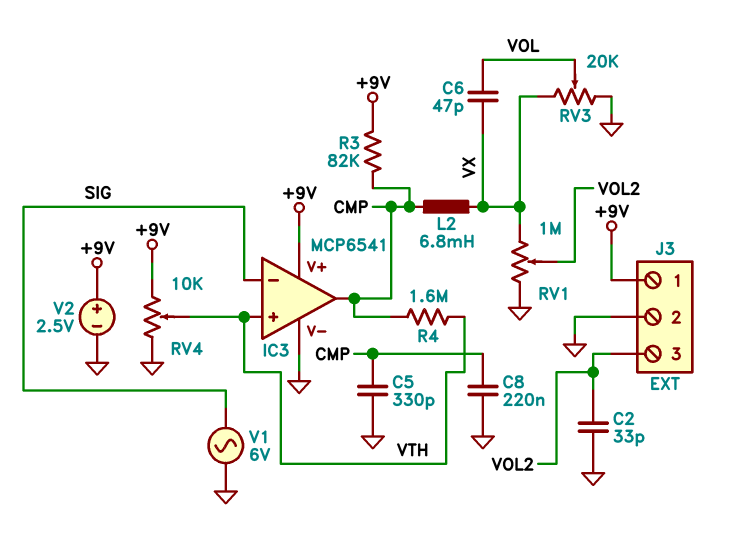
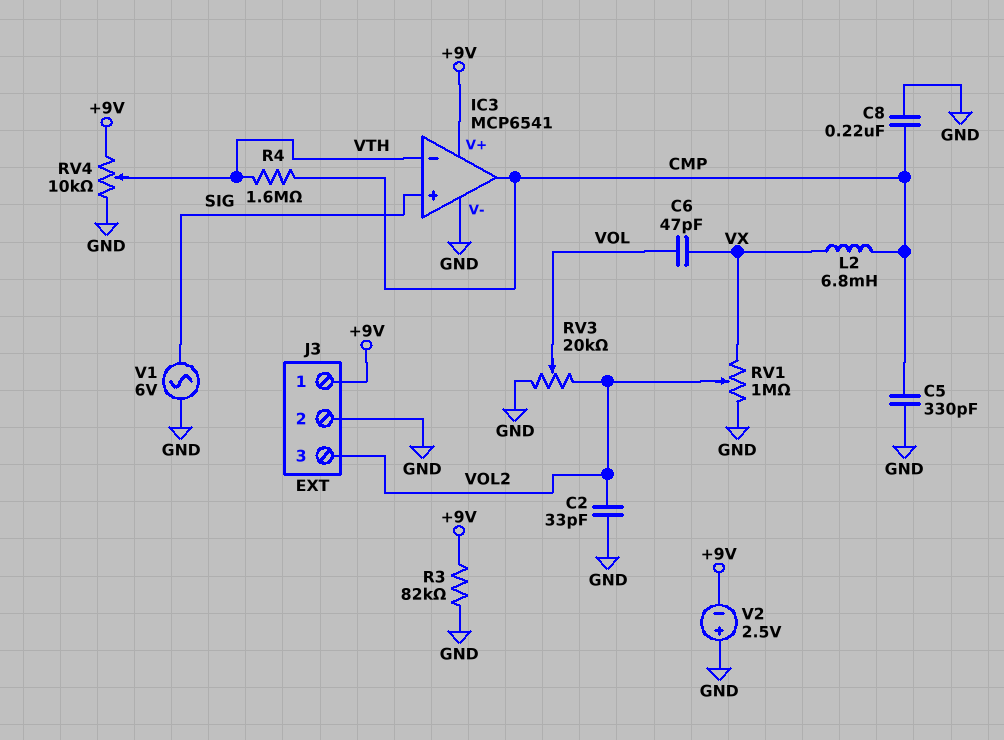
IC3 pin in+: VTH -> SIG
IC3 pin in-: SIG -> VTH
R3: 82k (+9V, CMP) -> 82k (+9V, GND)
RV3: 20k (GND, VX, wiper VOL) -> 20k (GND, VOL2, wiper VOL)
V2: 2.5V (plus +9V, minus GND) -> 2.5V (plus GND, minus +9V)

